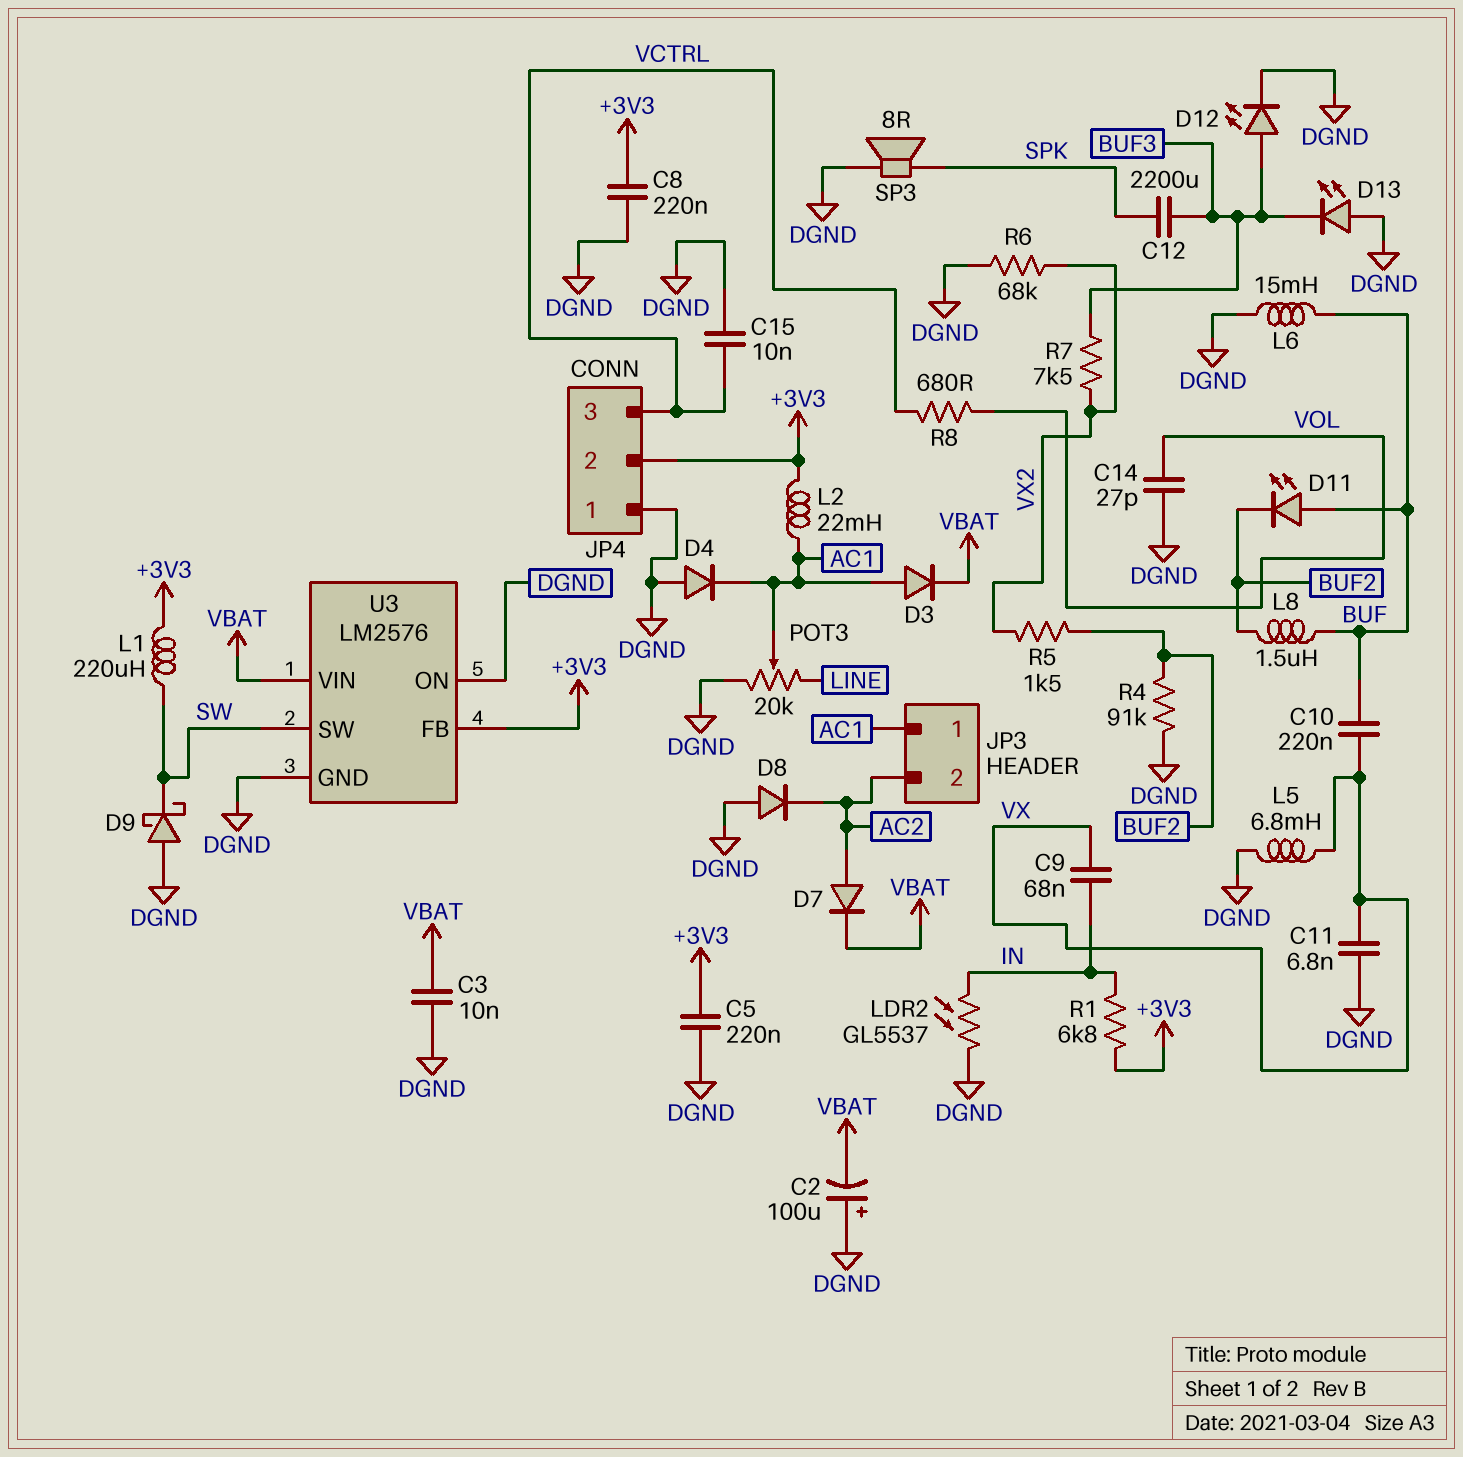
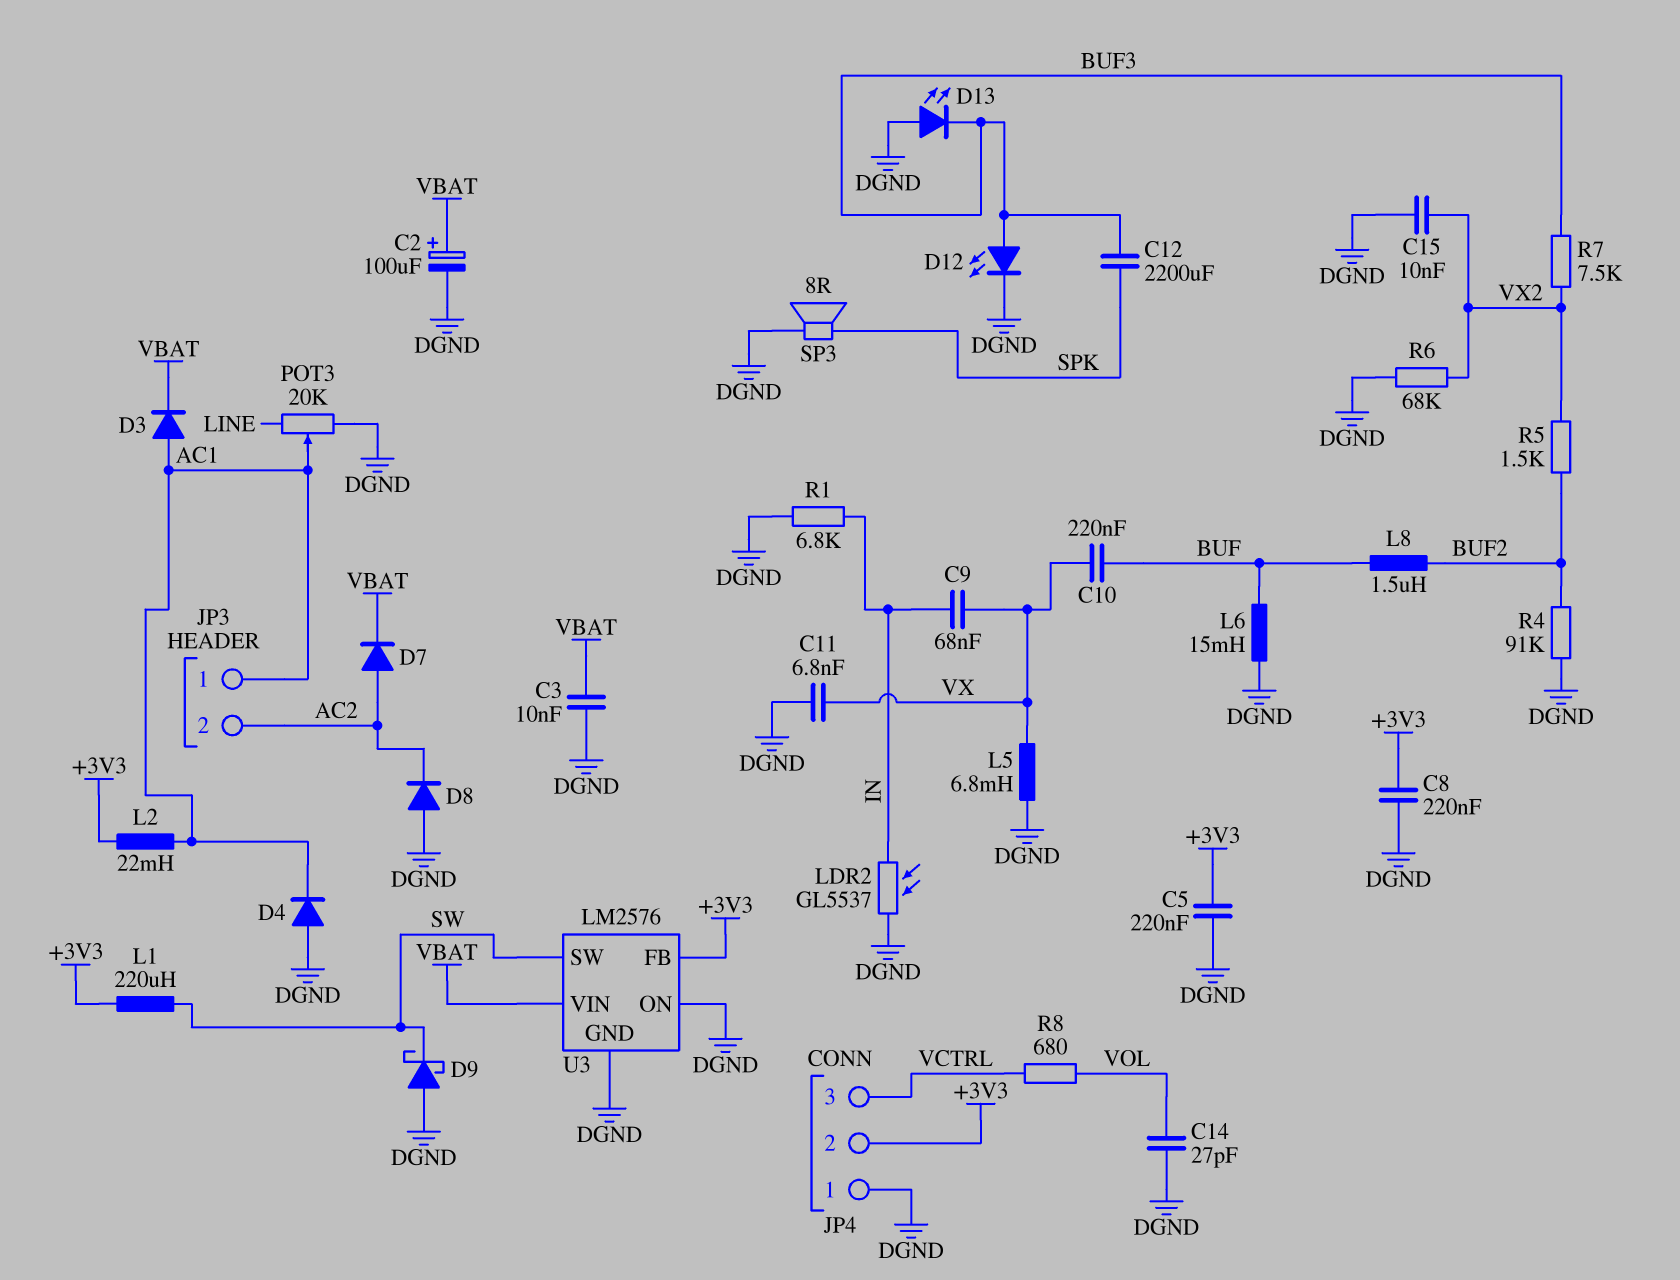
C2: 100uF (plus DGND, minus VBAT) -> 100uF (plus VBAT, minus DGND)
C15: 10nF (DGND, VCTRL) -> 10nF (DGND, VX2)
D11: LED (A BUF, K BUF2) -> none
R1: 6.8k (+3V3, IN) -> 6.8k (DGND, IN)

